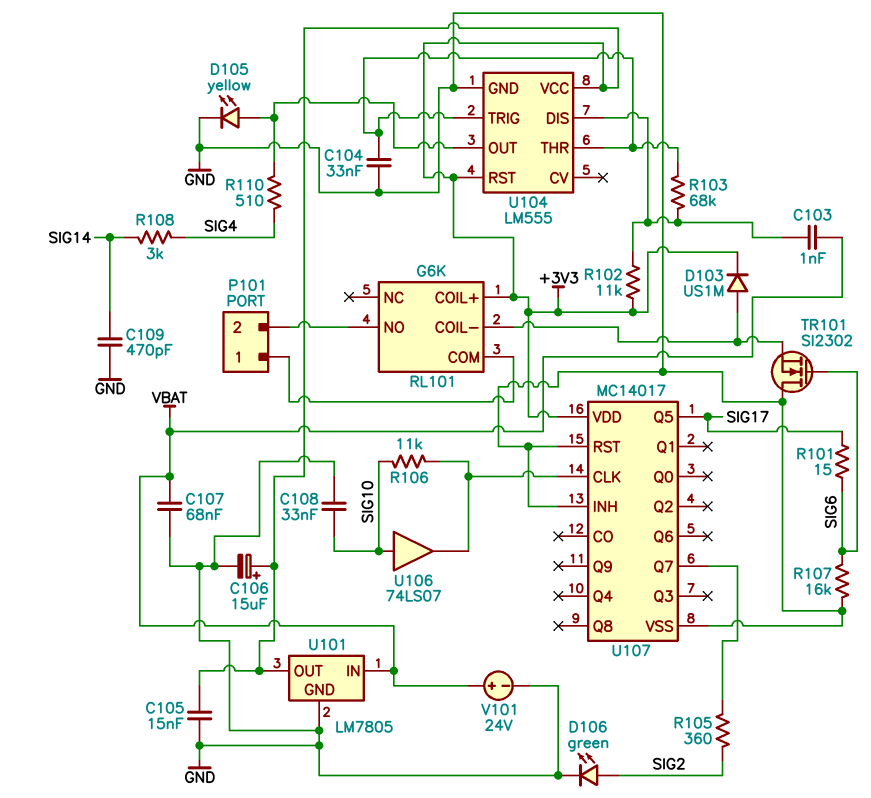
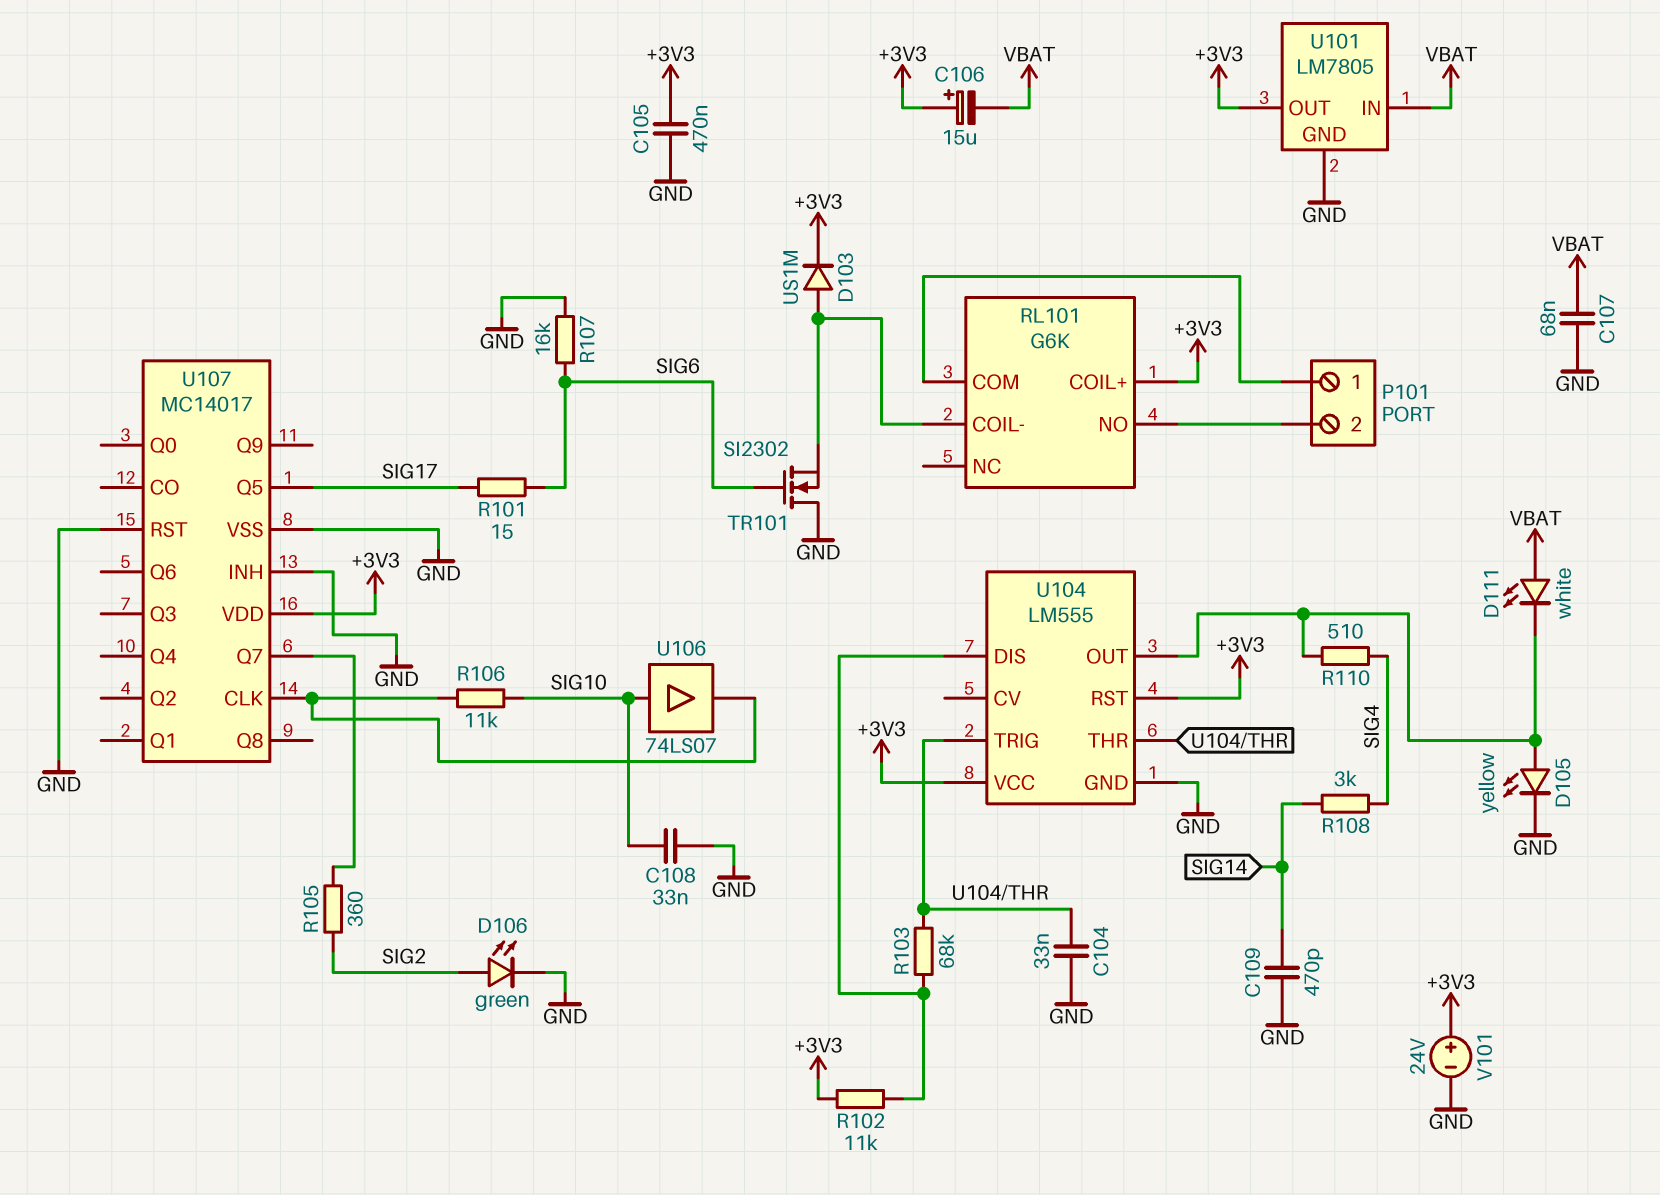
C103: 1nF (U104/DIS, VBAT) -> none
C105: 15nF (+3V3, GND) -> 470nF (+3V3, GND)
C106: 15uF (plus +3V3, minus GND) -> 15uF (plus +3V3, minus VBAT)
D111: none -> LED white (A VBAT, K U104/OUT)
V101: 24V (plus VBAT, minus GND) -> 24V (plus +3V3, minus GND)

